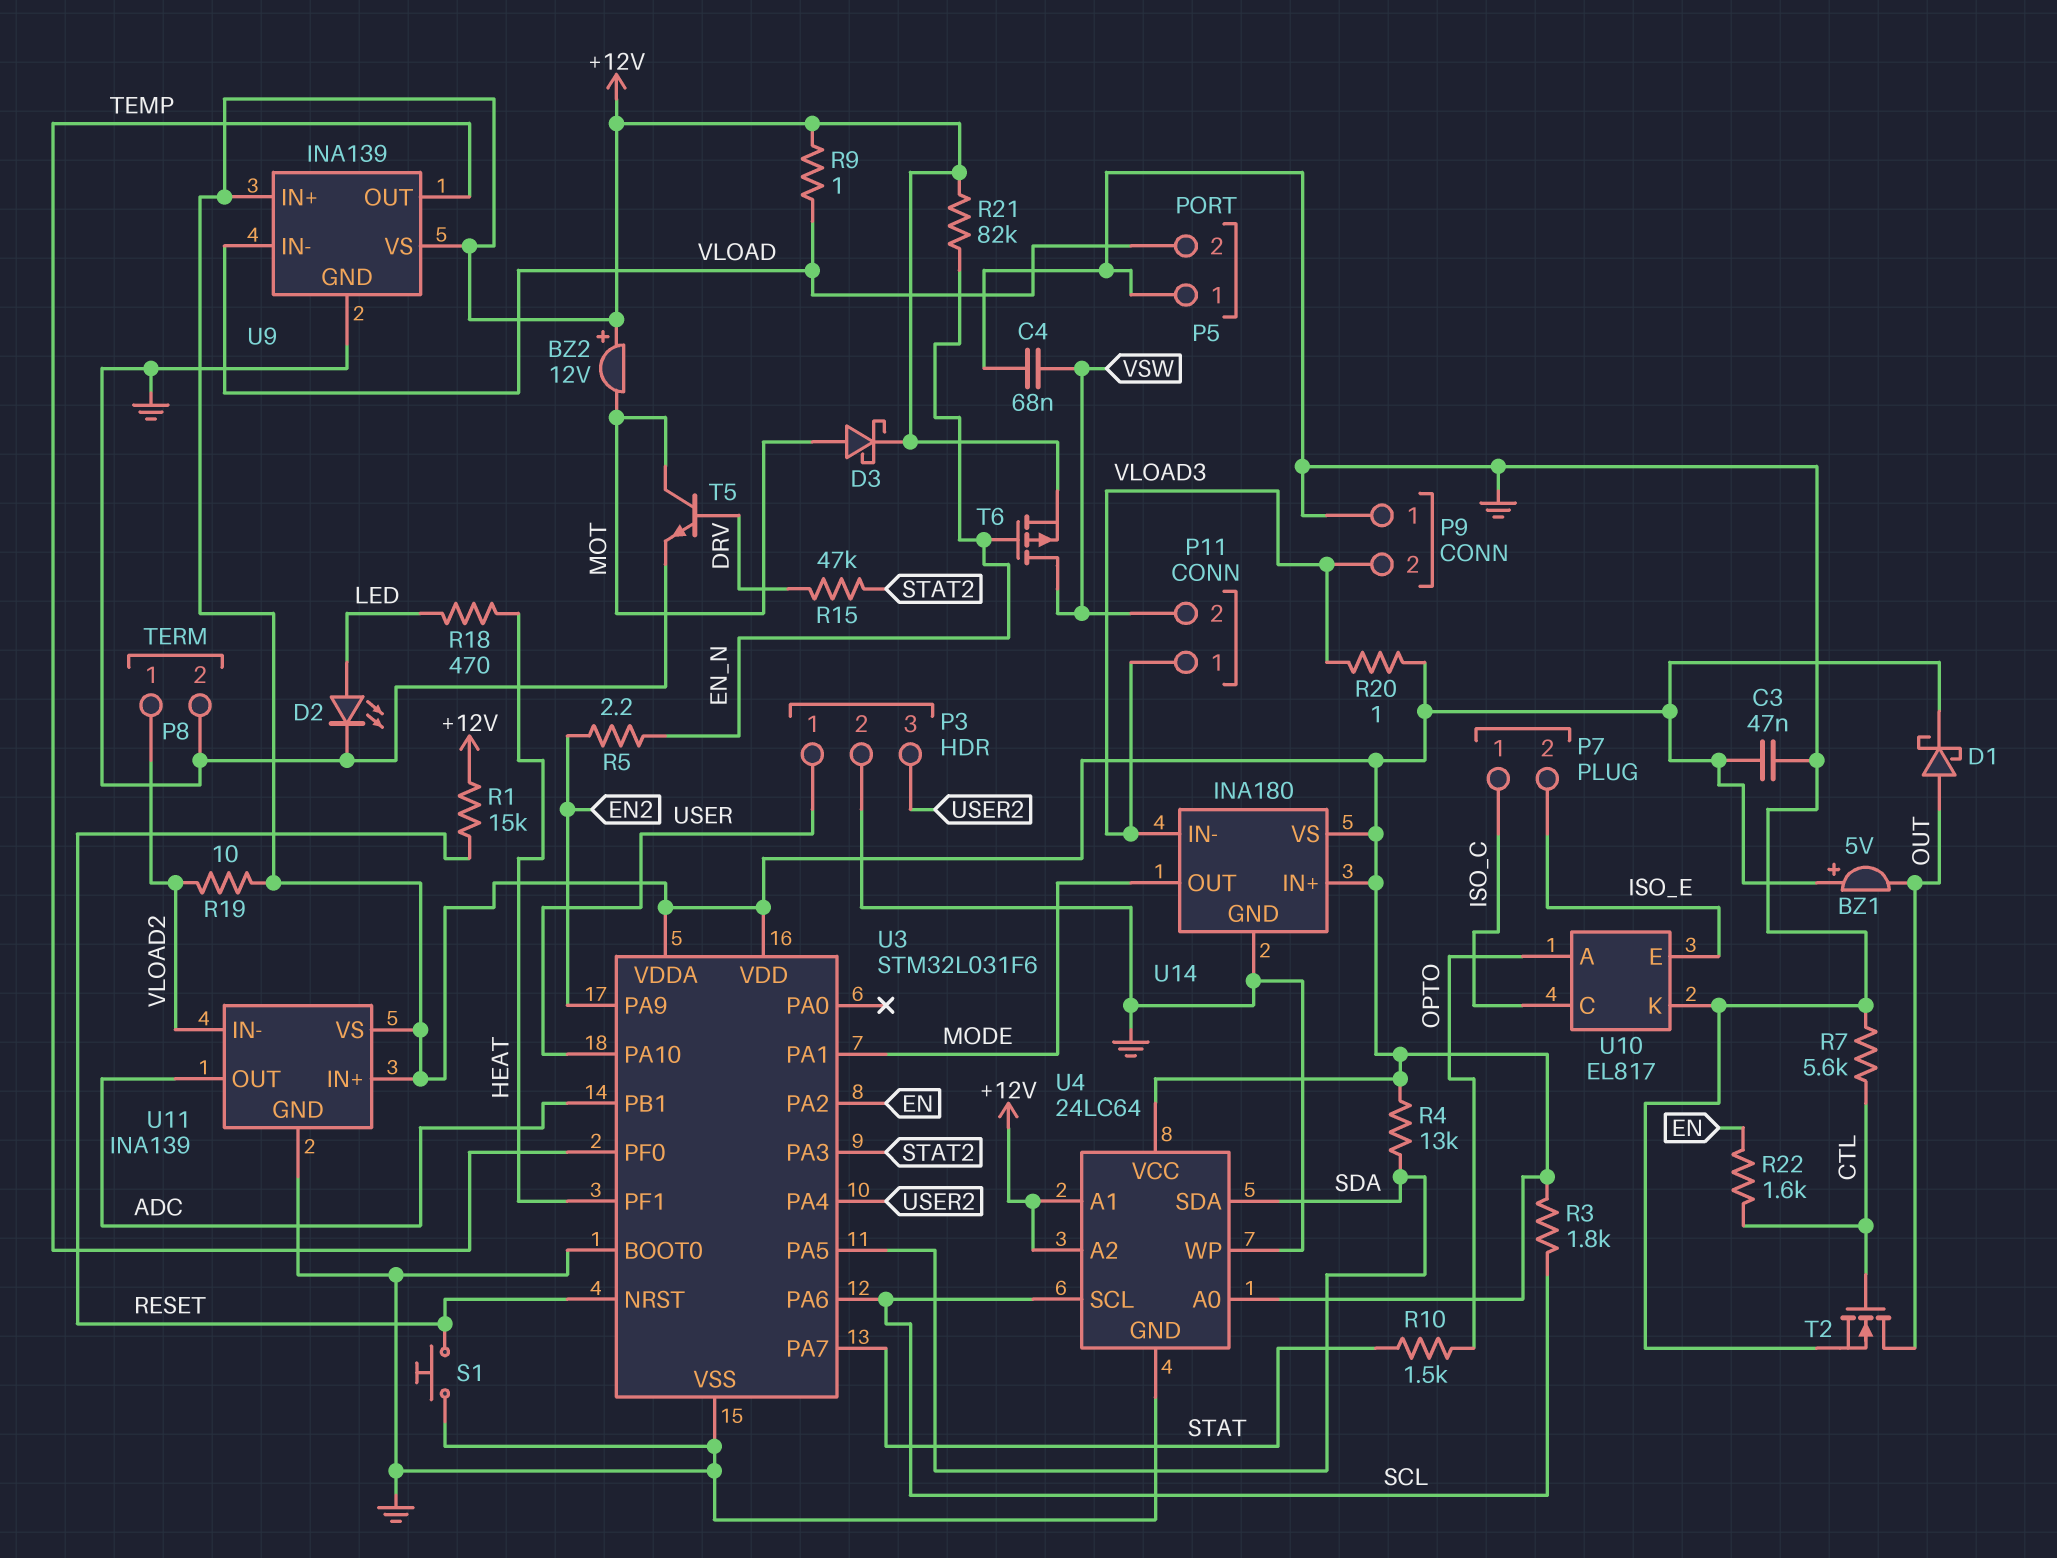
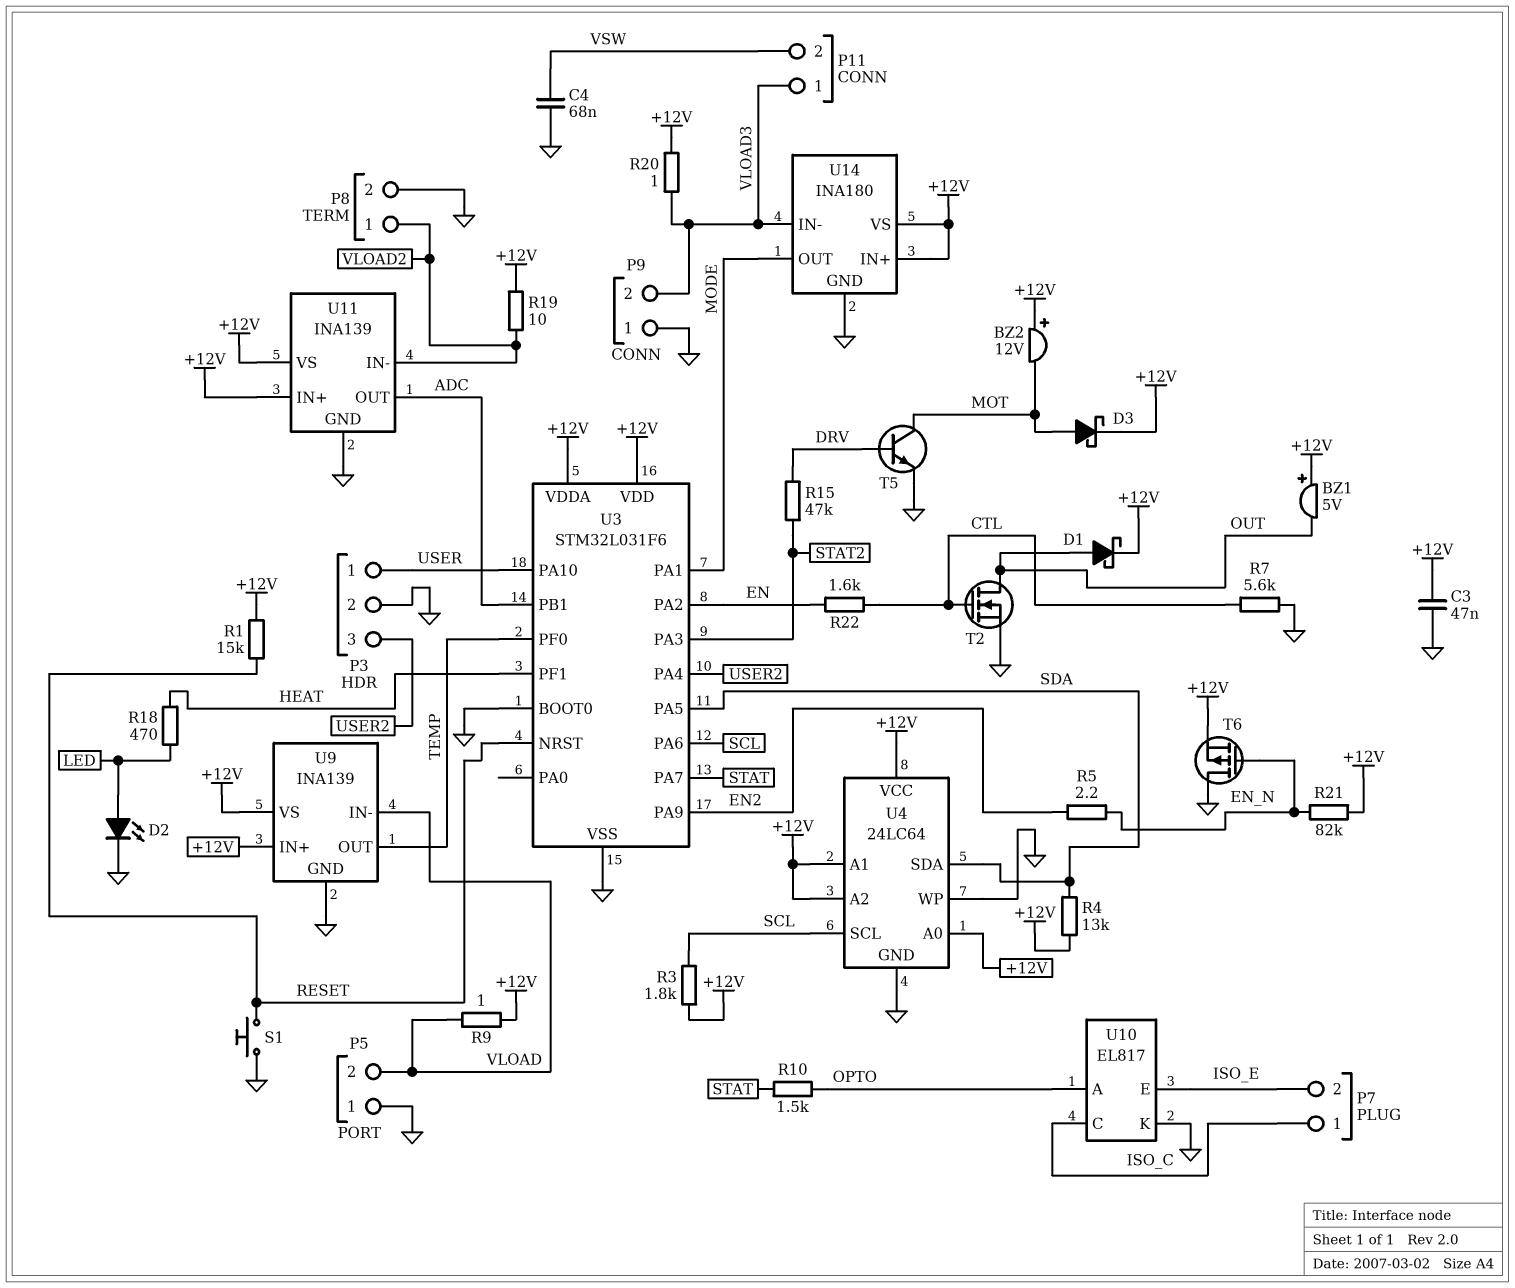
T6: PMOS (G EN_N, D VSW, S +12V) -> PMOS (G EN_N, D GND, S +12V)

